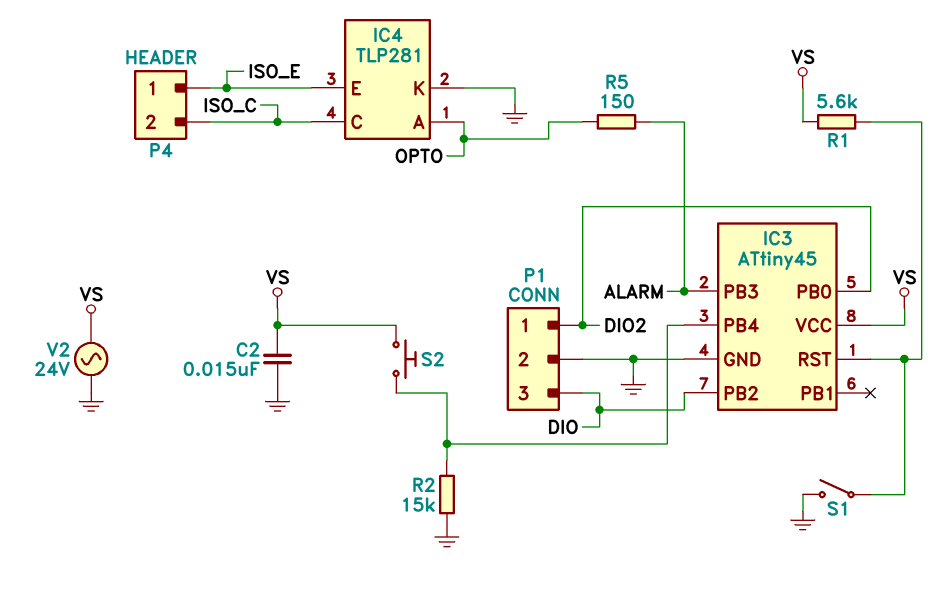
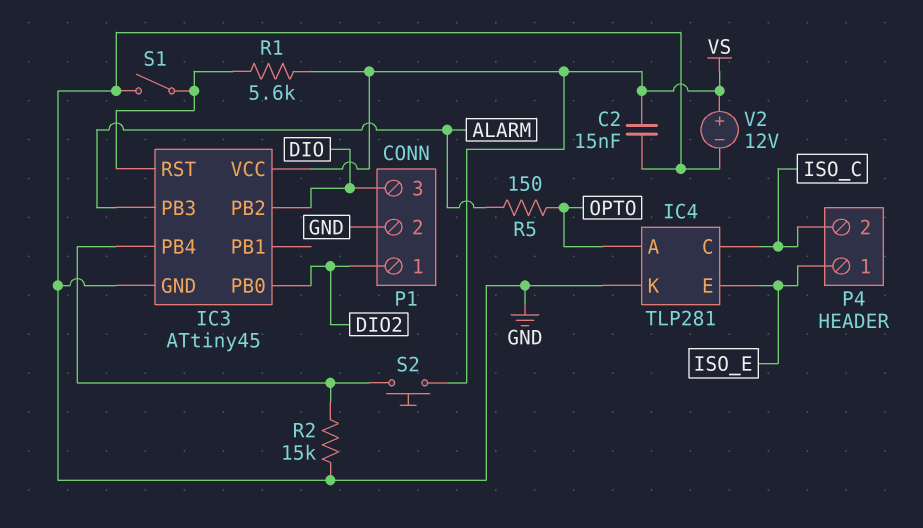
V2: AC 24V (GND, VS) -> 12V (plus VS, minus GND)

